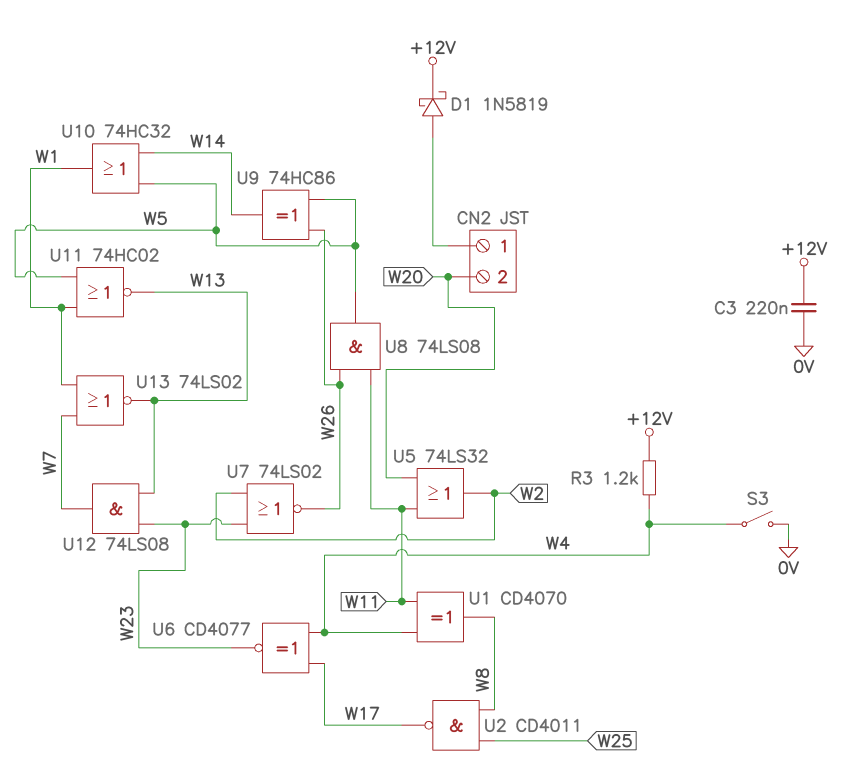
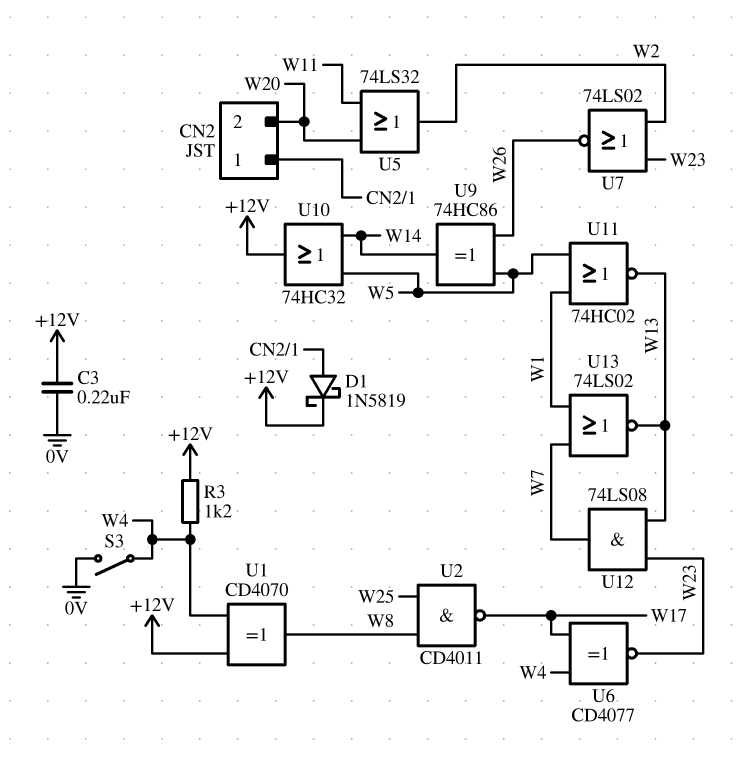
U1: XOR CD4070 (in W4, in W11, out W8) -> XOR CD4070 (in +12V, in W4, out W8)
U8: AND 74LS08 (in W11, in W26, out W5) -> none
U10: OR 74HC32 (in W5, in W14, out W1) -> OR 74HC32 (in W5, in W14, out +12V)

